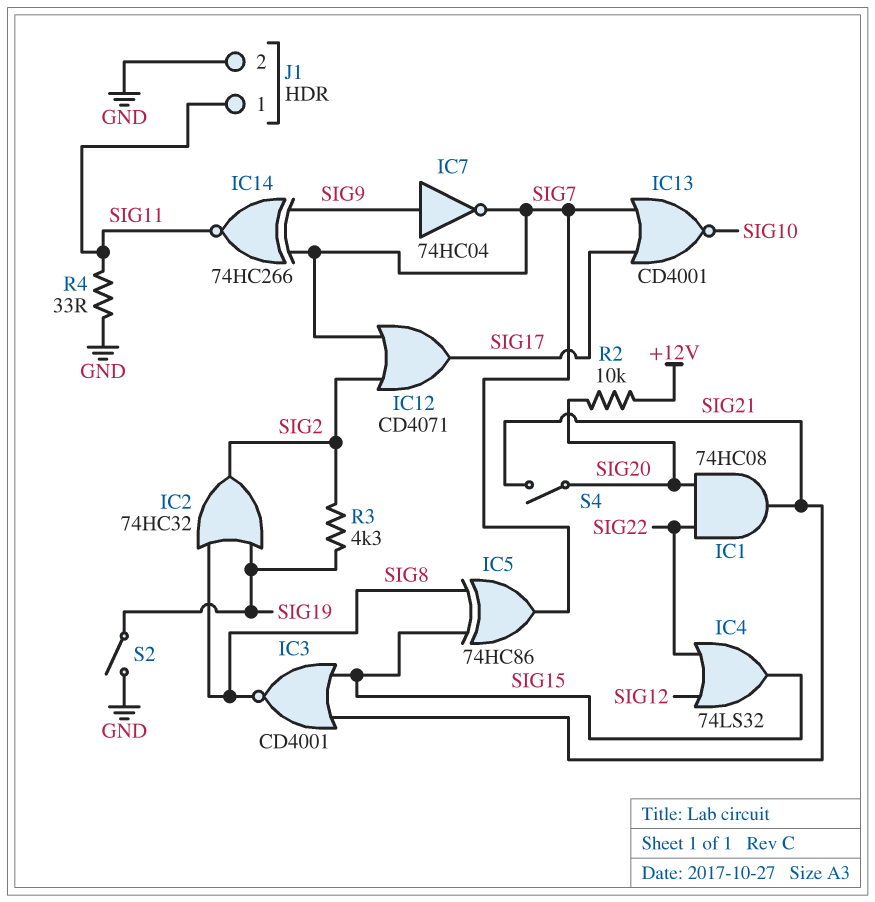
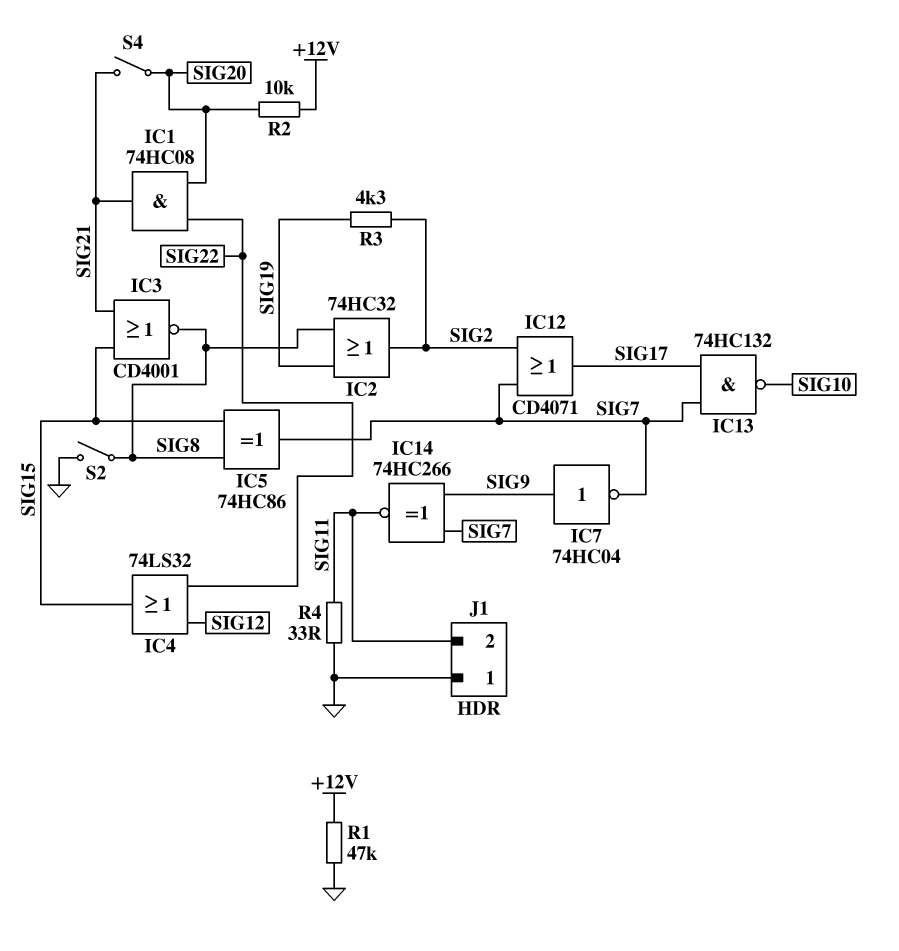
IC13: NOR CD4001 (in SIG7, in SIG17, out SIG10) -> NAND 74HC132 (in SIG7, in SIG17, out SIG10)
J1 pin 1: SIG11 -> GND
J1 pin 2: GND -> SIG11
R1: none -> 47k (+12V, GND)
S2: switch (GND, SIG19) -> switch (GND, SIG8)

